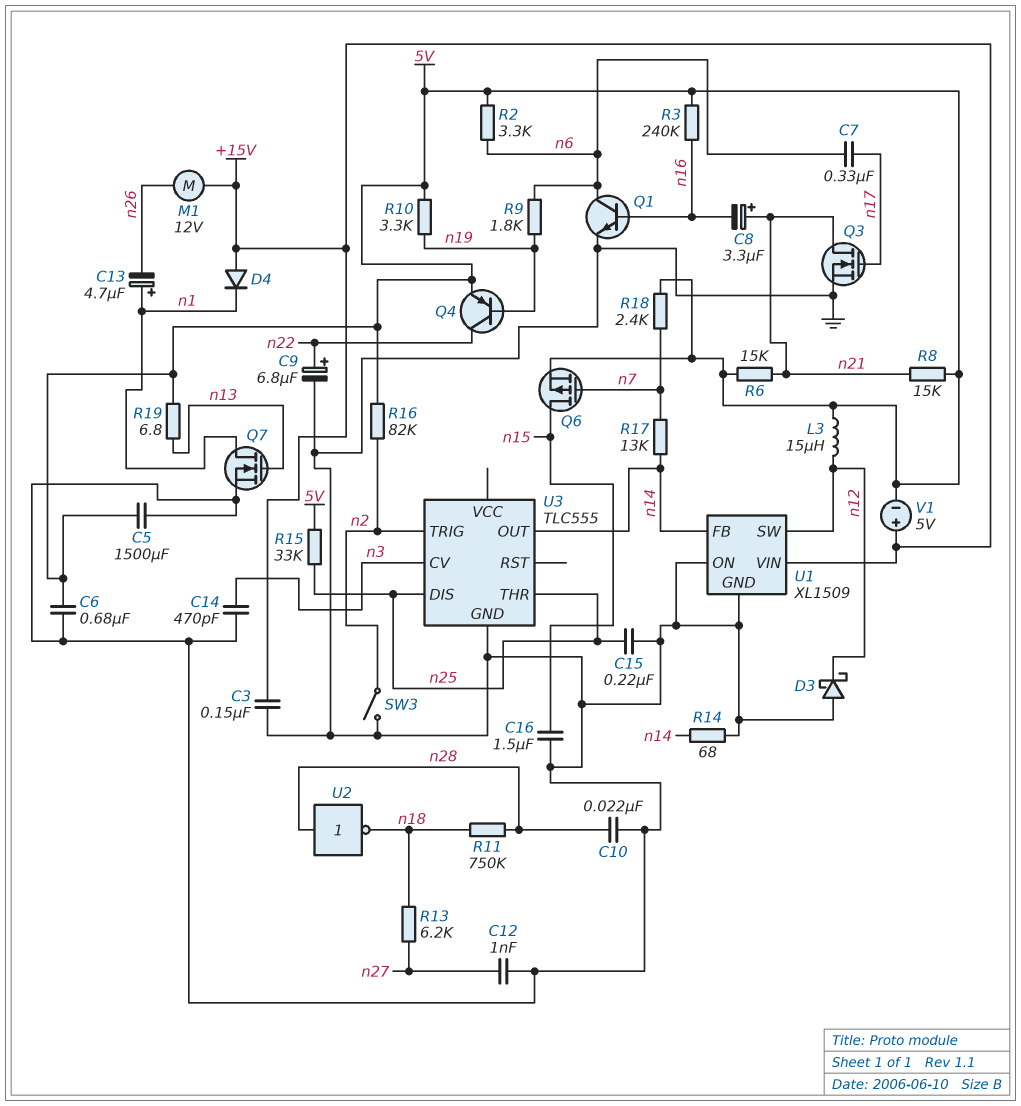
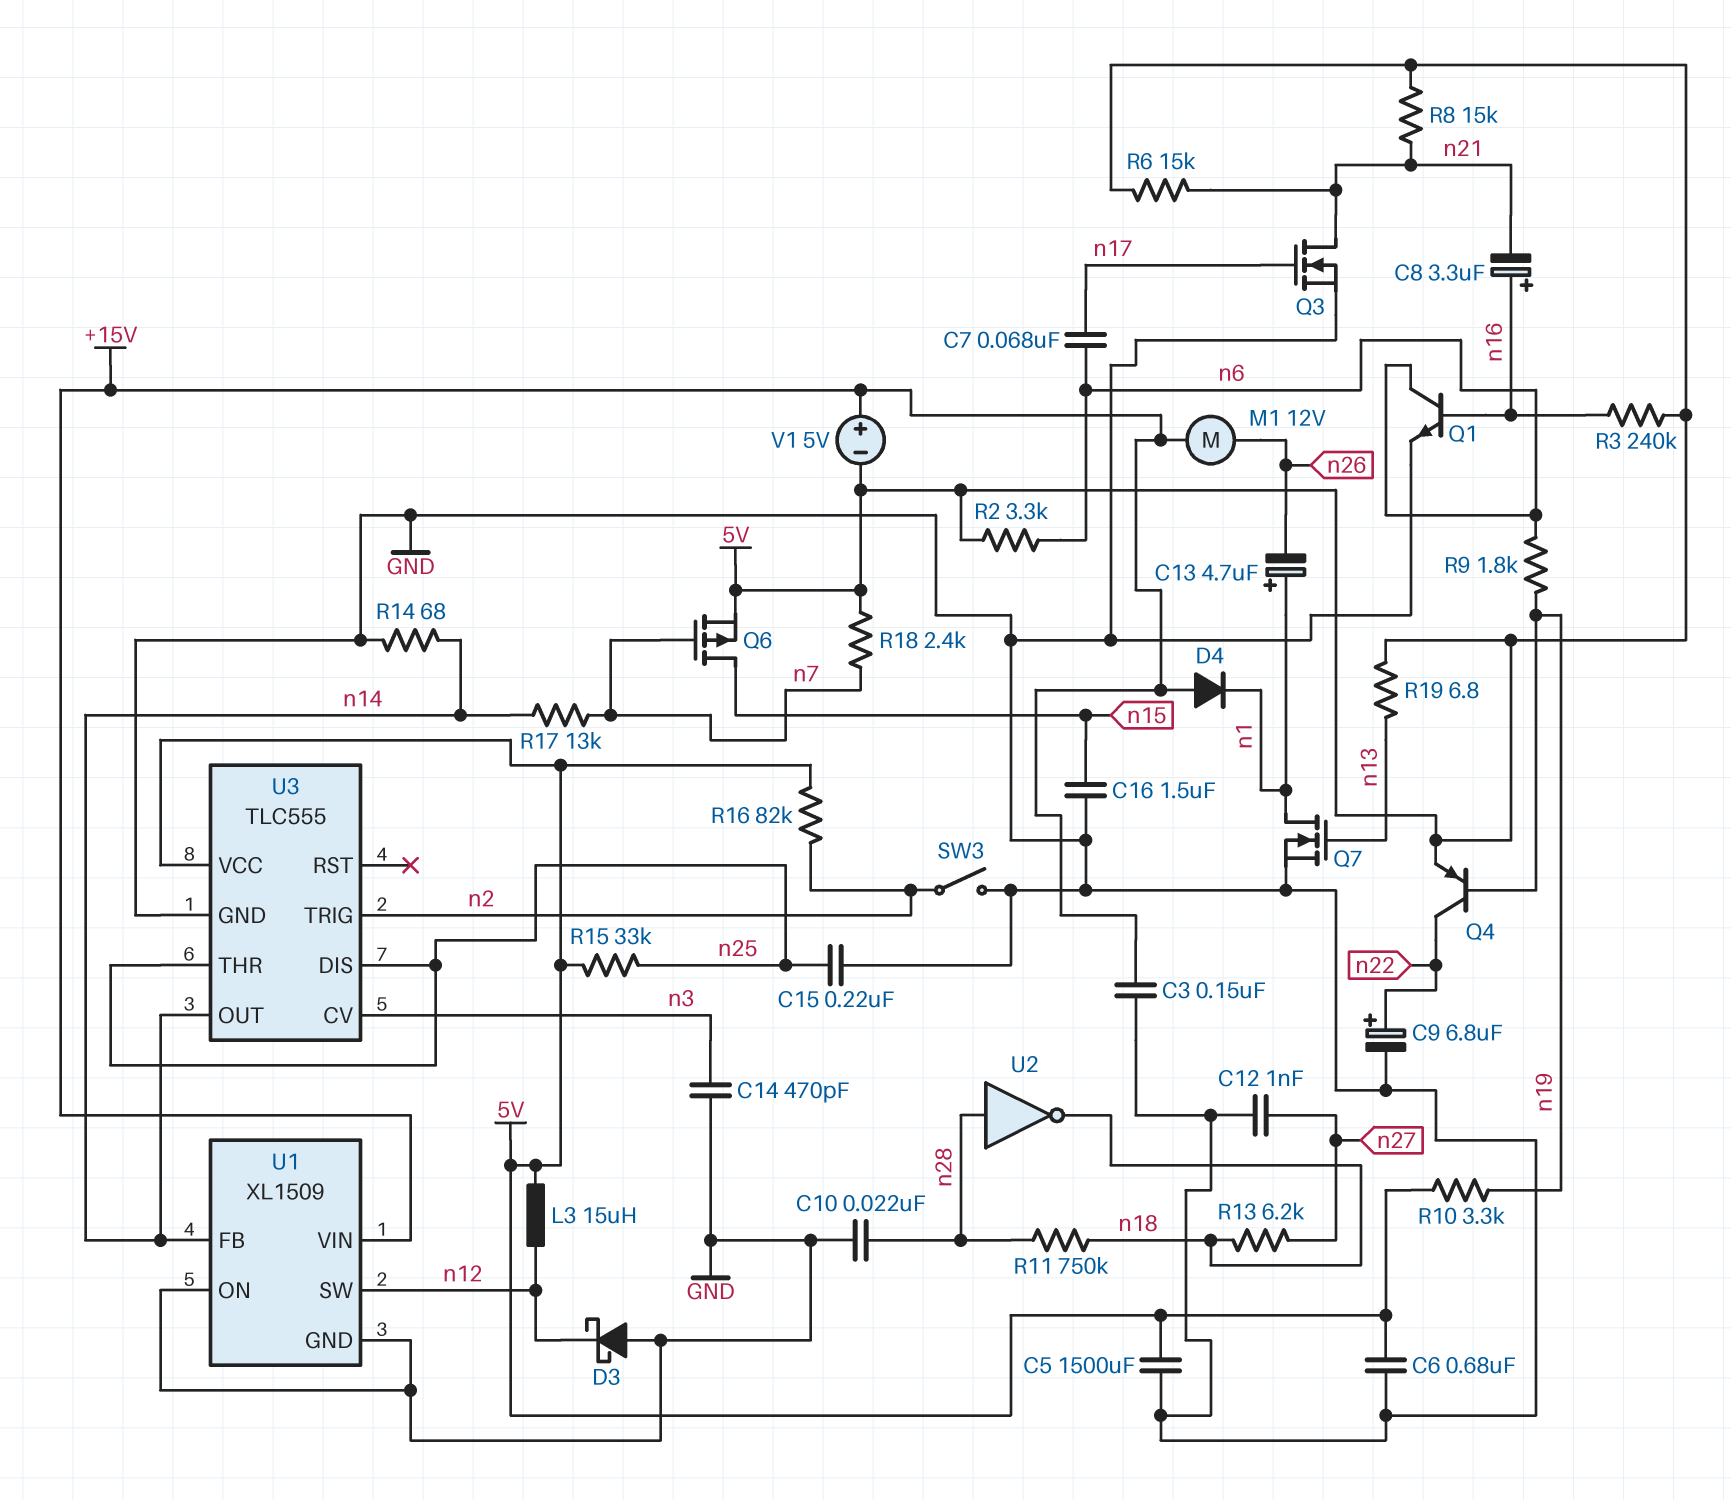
C7: 330nF (n6, n17) -> 68nF (n6, n17)
C8: 3.3uF (plus n21, minus n16) -> 3.3uF (plus n16, minus n21)
U3 pin VCC: none -> 5V

